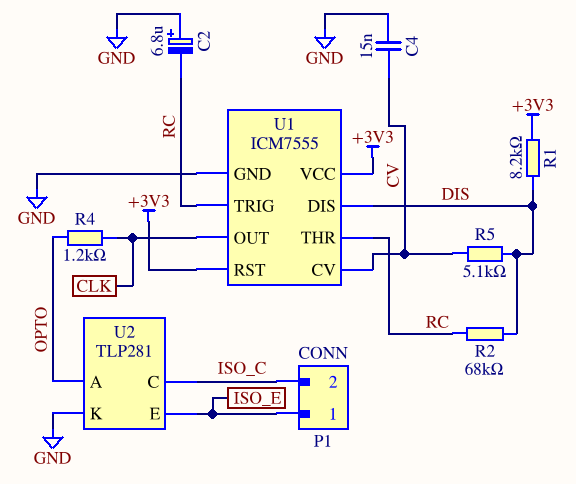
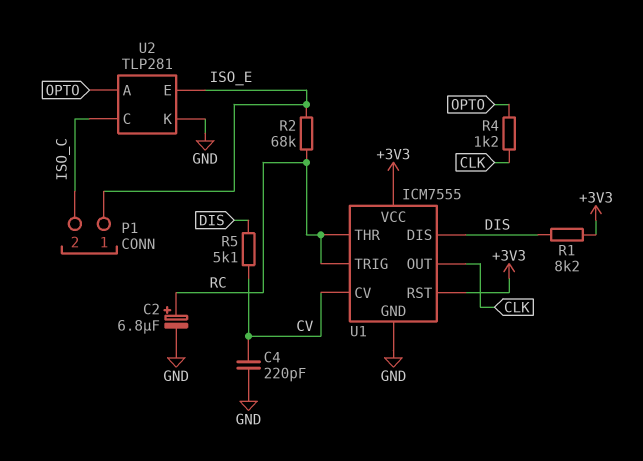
C2: 6.8uF (plus GND, minus RC) -> 6.8uF (plus RC, minus GND)
C4: 15nF (CV, GND) -> 220pF (CV, GND)
R2: 68k (DIS, RC) -> 68k (ISO_E, RC)

